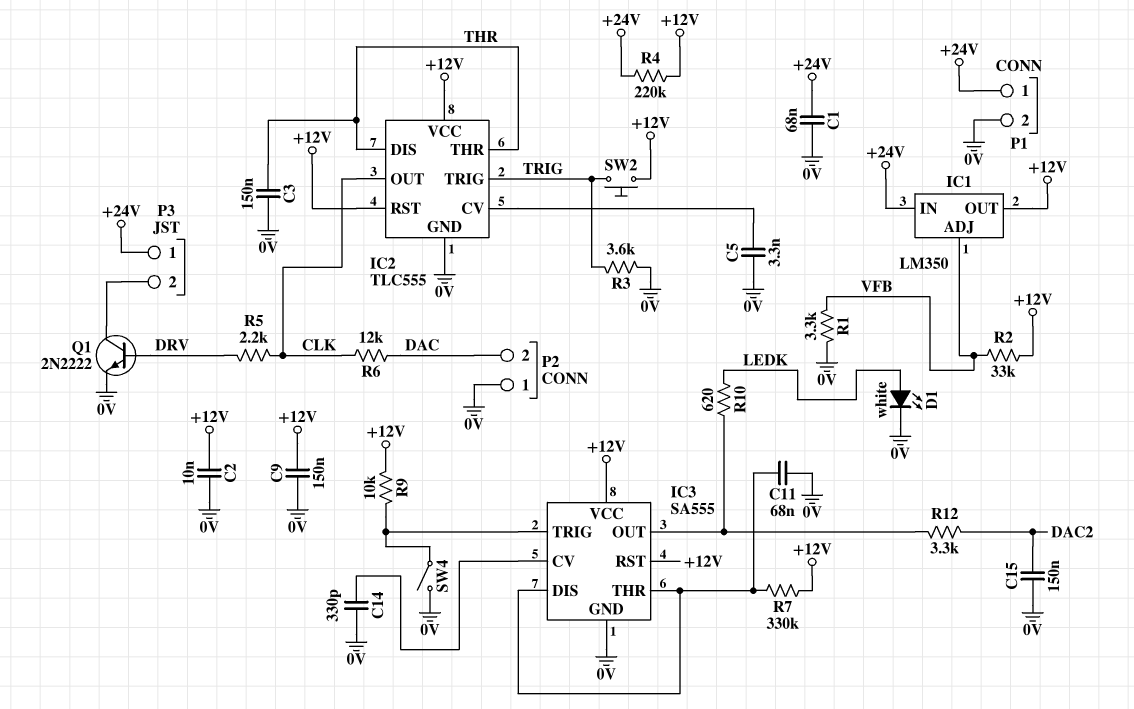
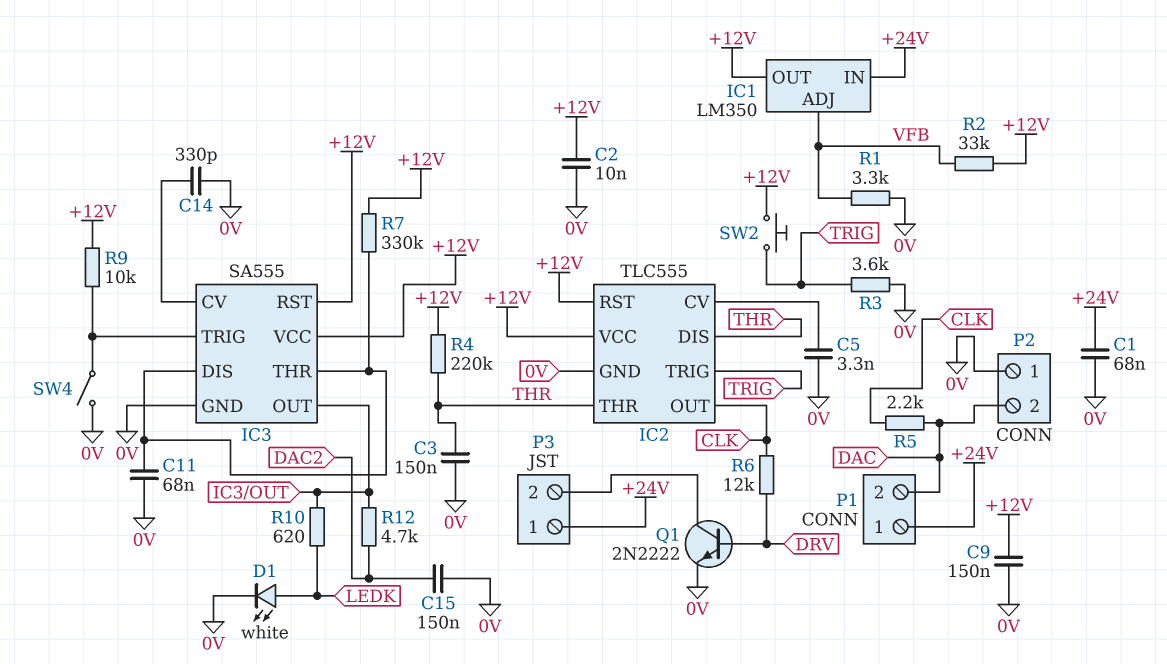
P1 pin 2: 0V -> DAC
R4: 220k (+12V, +24V) -> 220k (+12V, THR)
R5: 2.2k (CLK, DRV) -> 2.2k (CLK, DAC)
R6: 12k (CLK, DAC) -> 12k (CLK, DRV)
R12: 3.3k (DAC2, IC3/OUT) -> 4.7k (DAC2, IC3/OUT)

